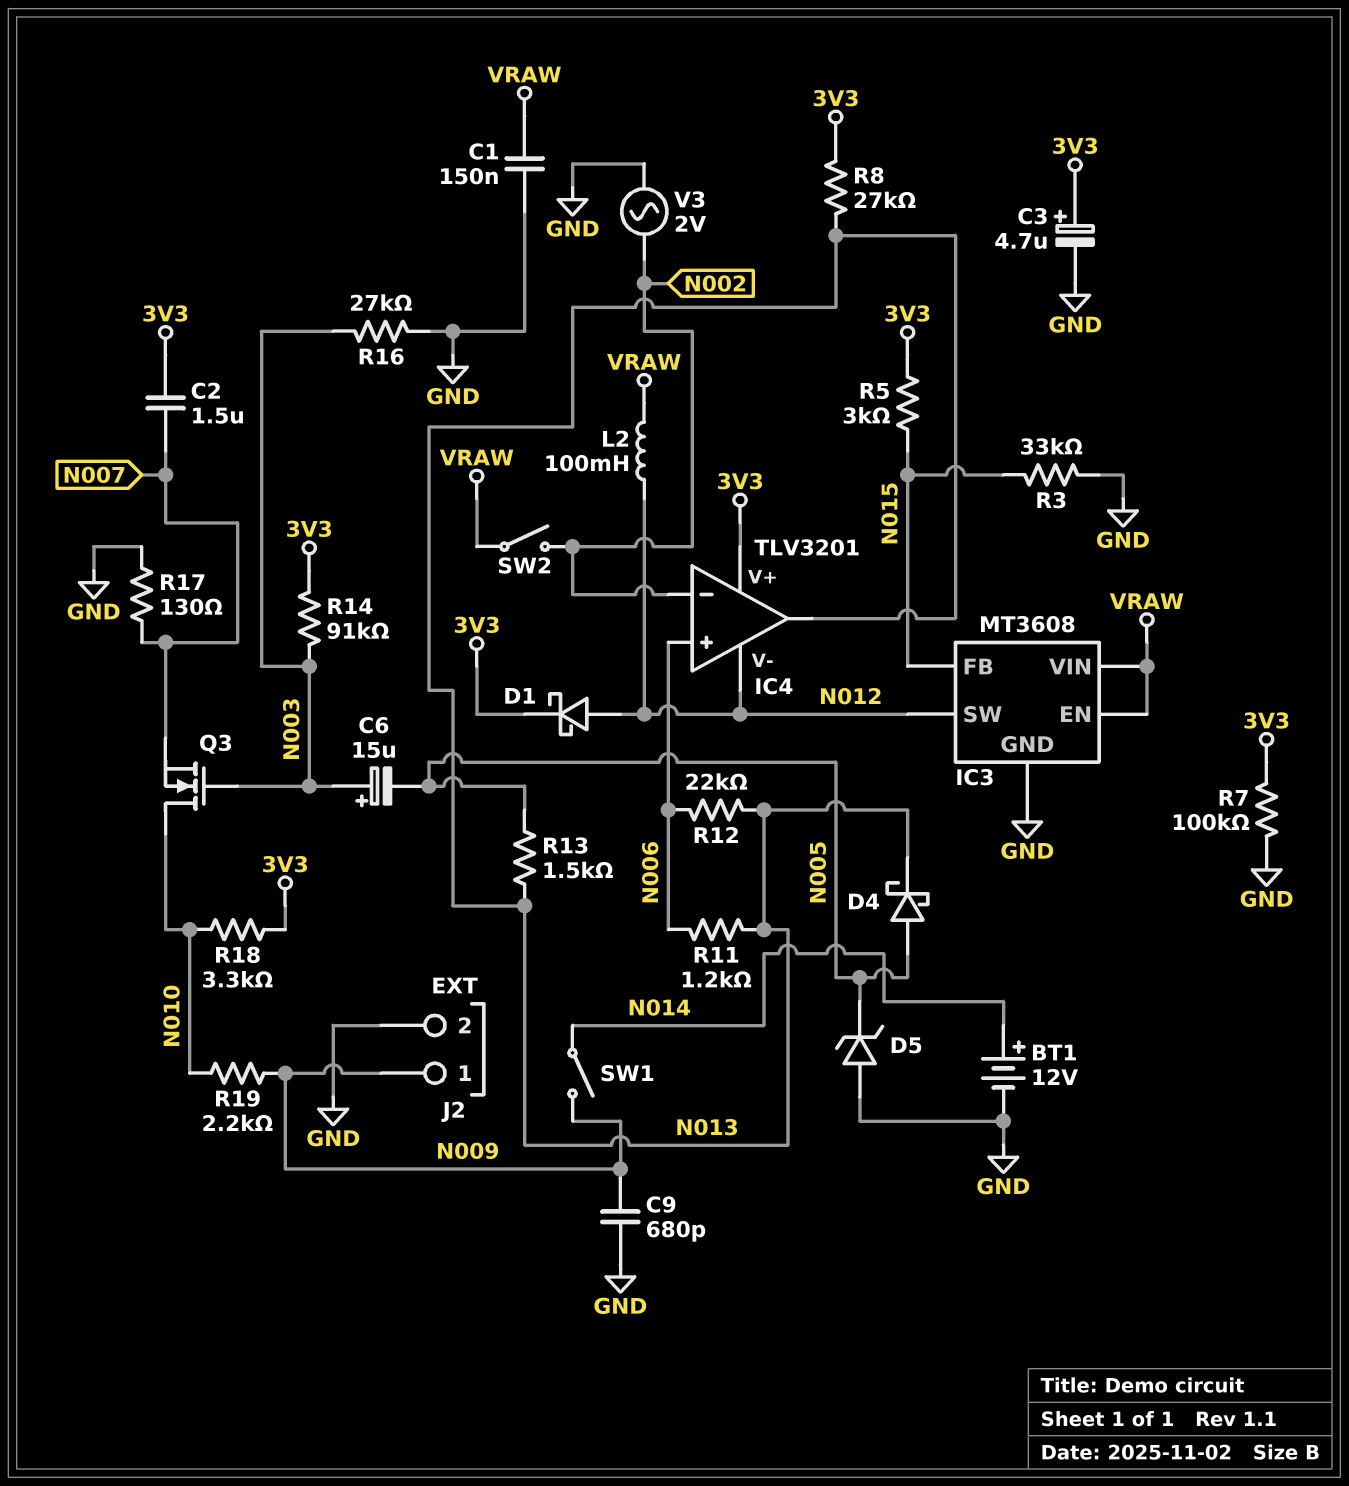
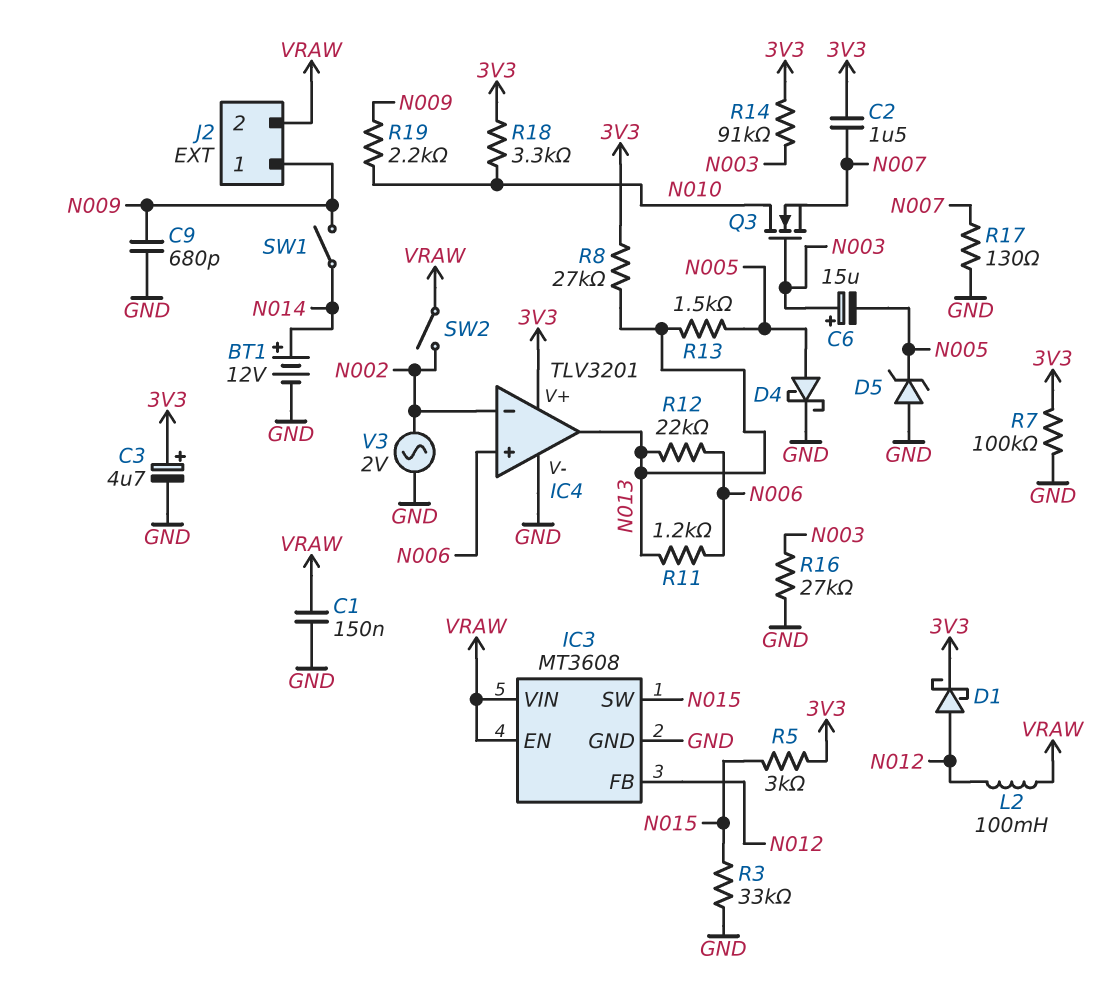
D4: schottky (A N005, K N013) -> schottky (A N005, K GND)
IC3 pin FB: N015 -> N012
IC3 pin SW: N012 -> N015
IC4 pin V-: N012 -> GND
J2 pin 2: GND -> VRAW

